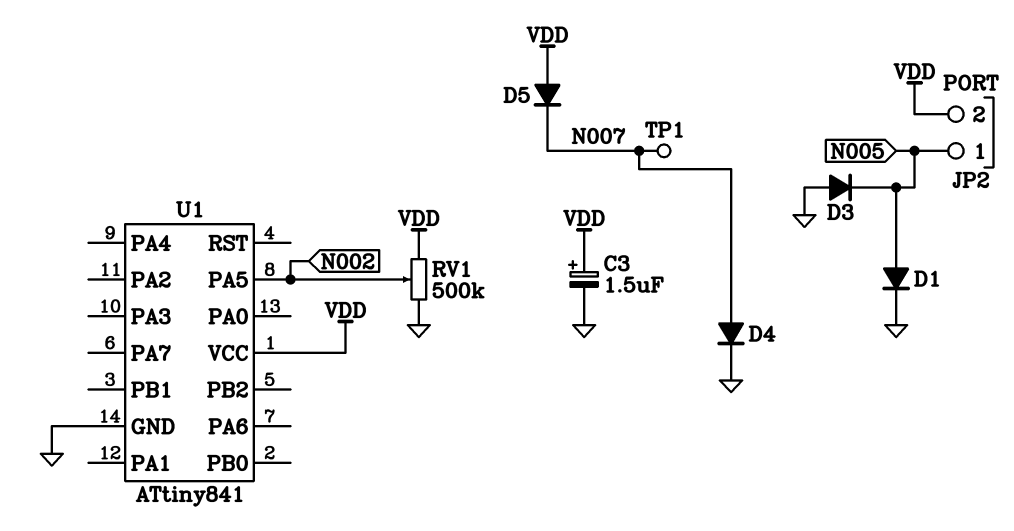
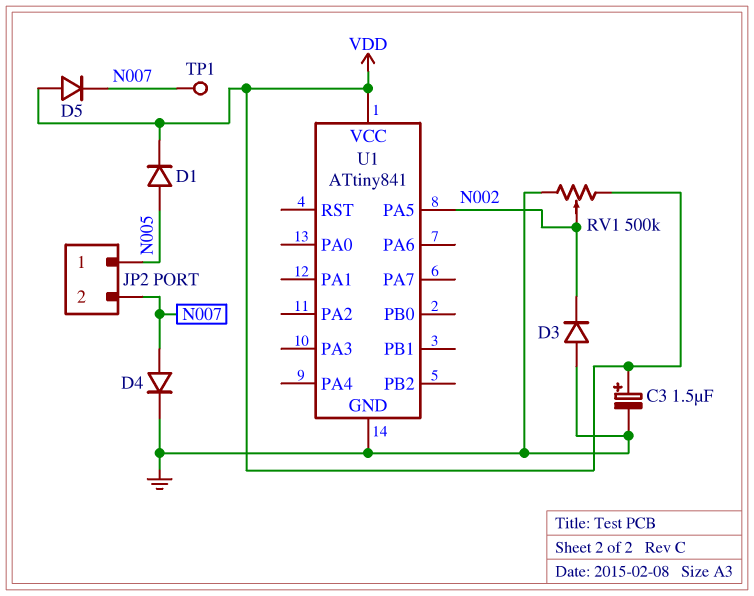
D1: diode (A N005, K GND) -> diode (A N005, K VDD)
D3: diode (A GND, K N005) -> diode (A GND, K N002)
JP2 pin 2: VDD -> N007

